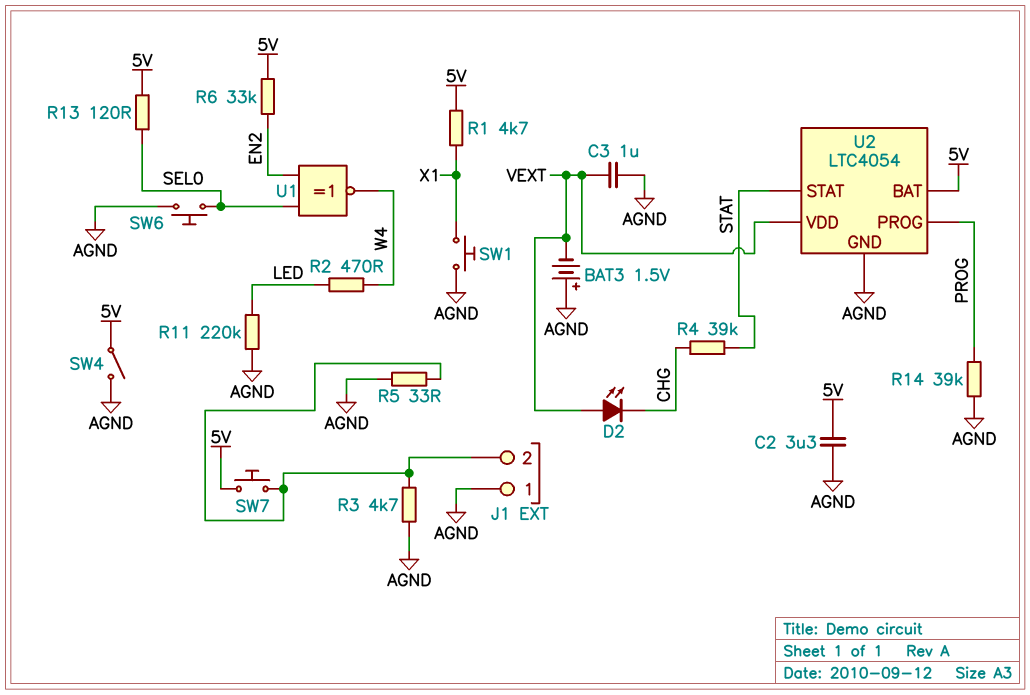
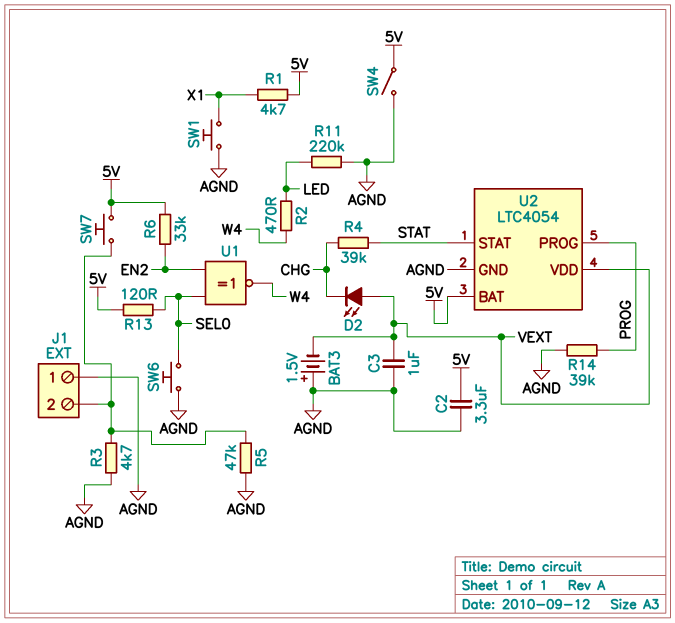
R5: 33 (AGND, J1/2) -> 47k (AGND, J1/2)

